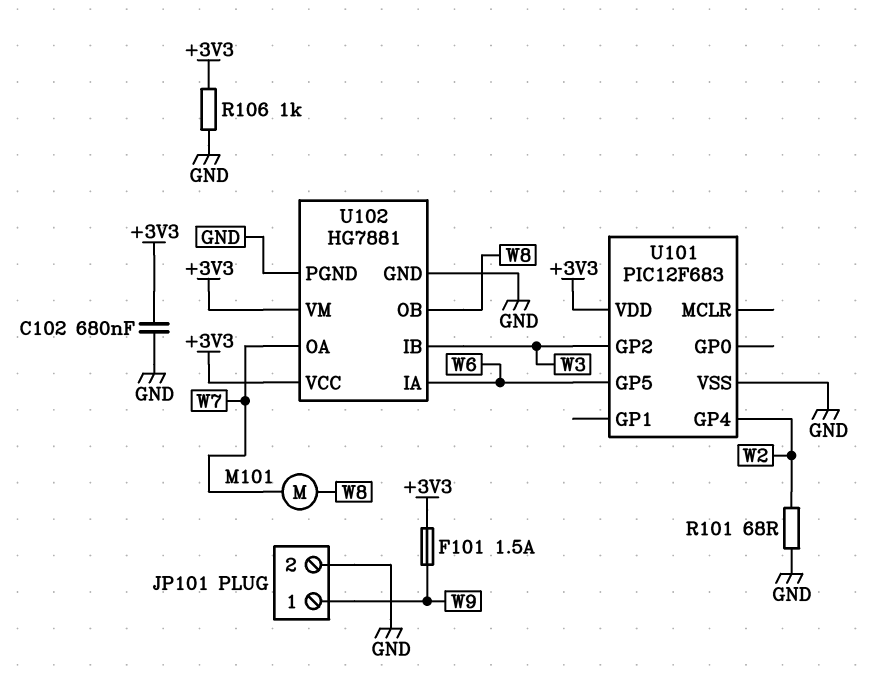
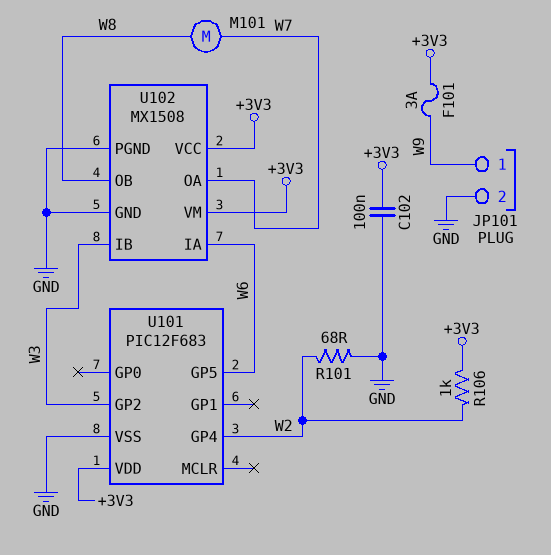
C102: 680nF (+3V3, GND) -> 100nF (+3V3, GND)
F101: 1.5A (+3V3, W9) -> 3A (+3V3, W9)
R106: 1k (+3V3, GND) -> 1k (+3V3, W2)
U102: HG7881 -> MX1508

